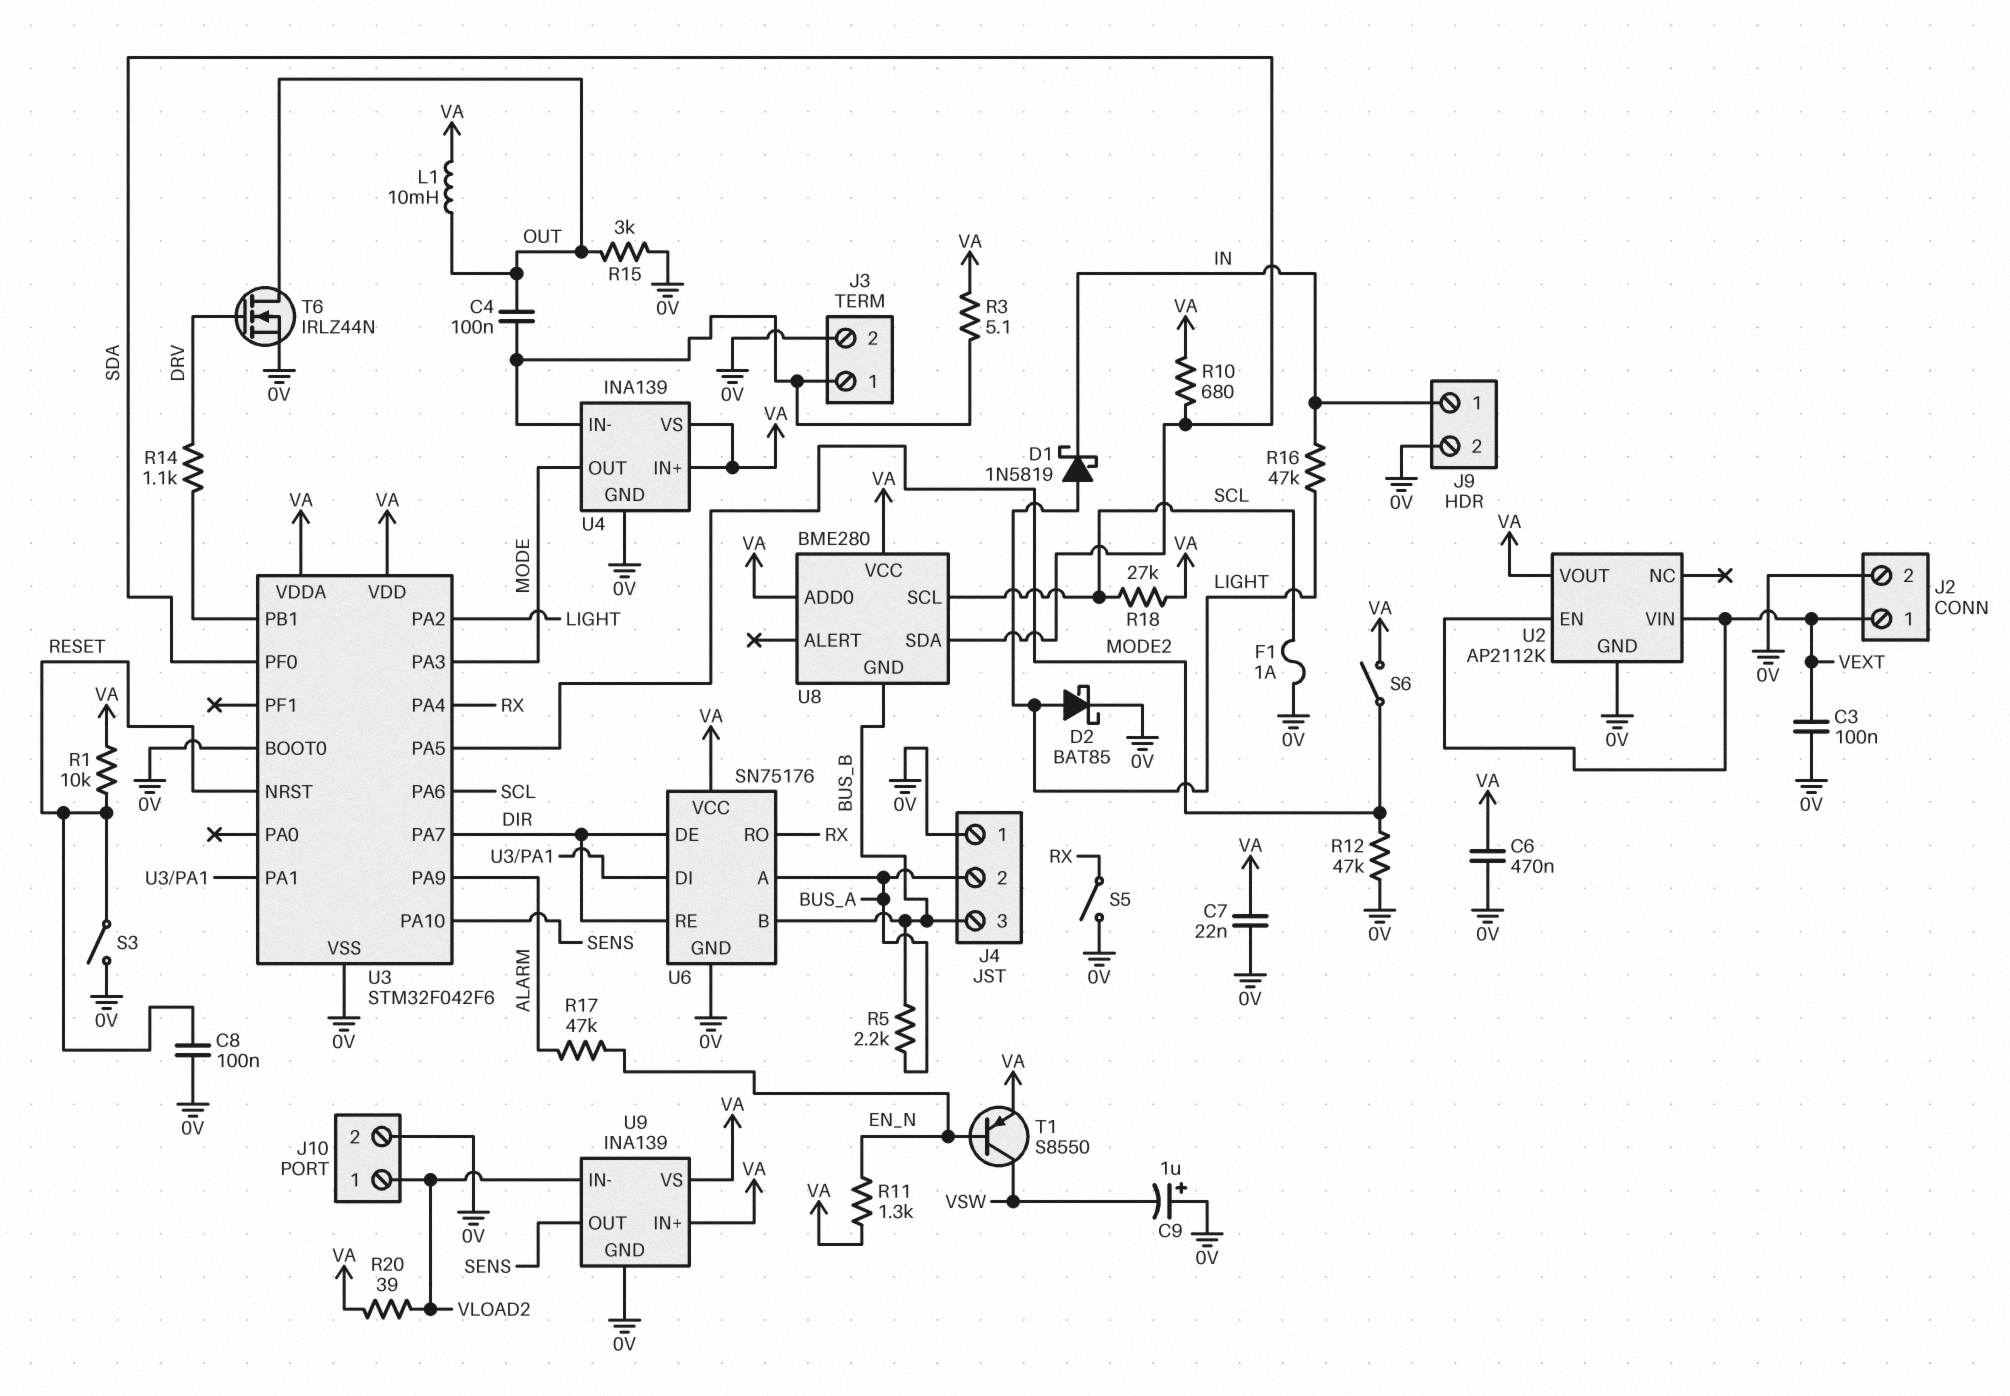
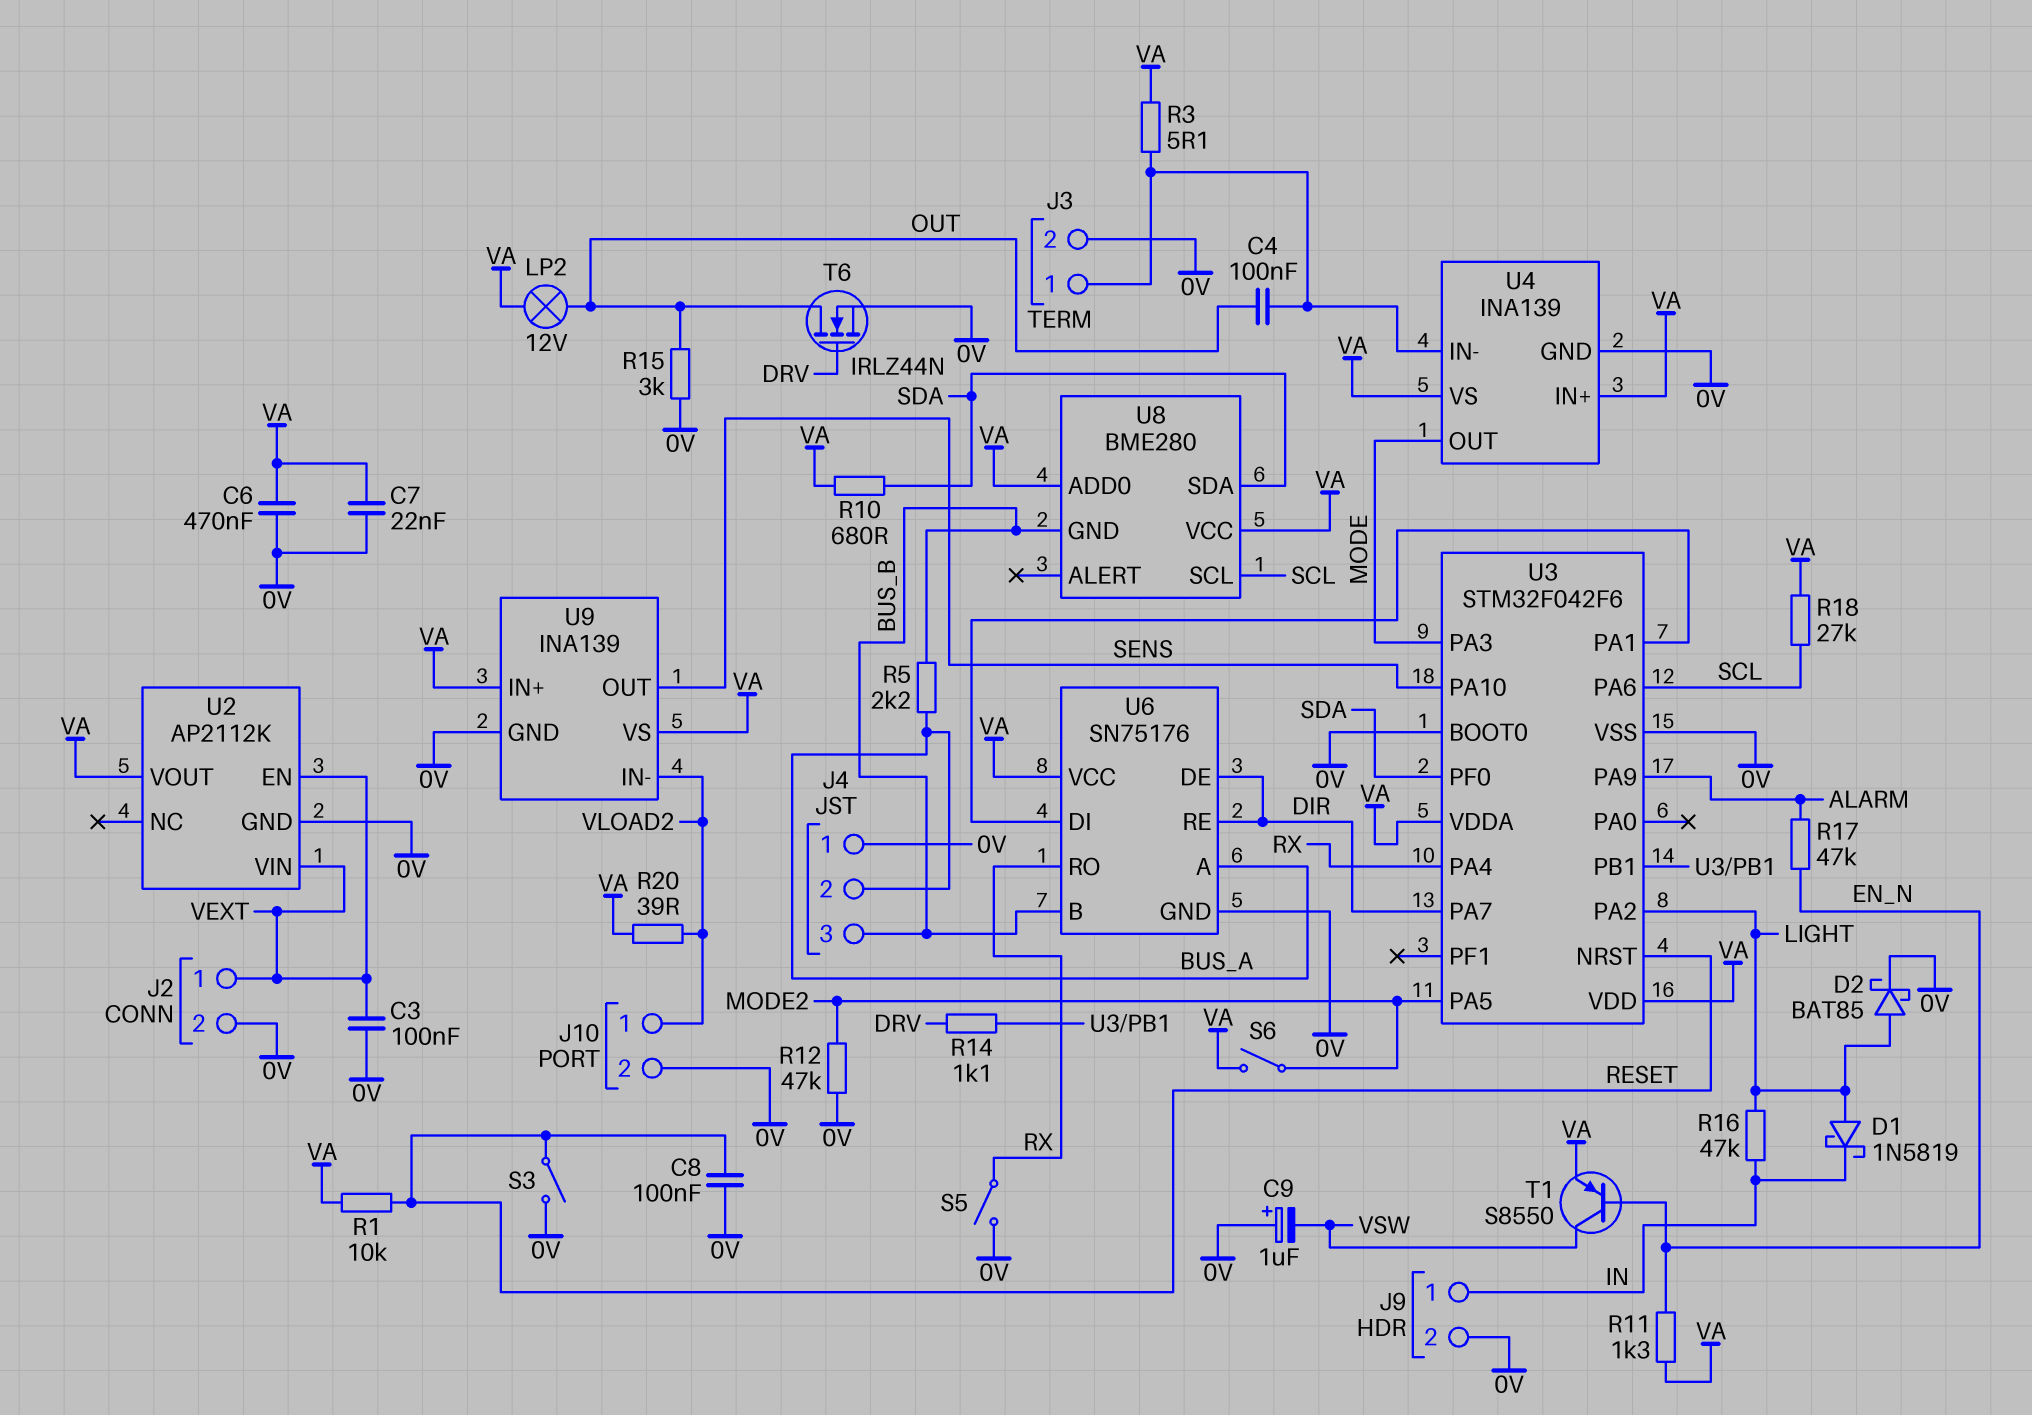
F1: 1A (0V, SCL) -> none
L1: 10mH (OUT, VA) -> none
LP2: none -> lamp 12V (OUT, VA)

